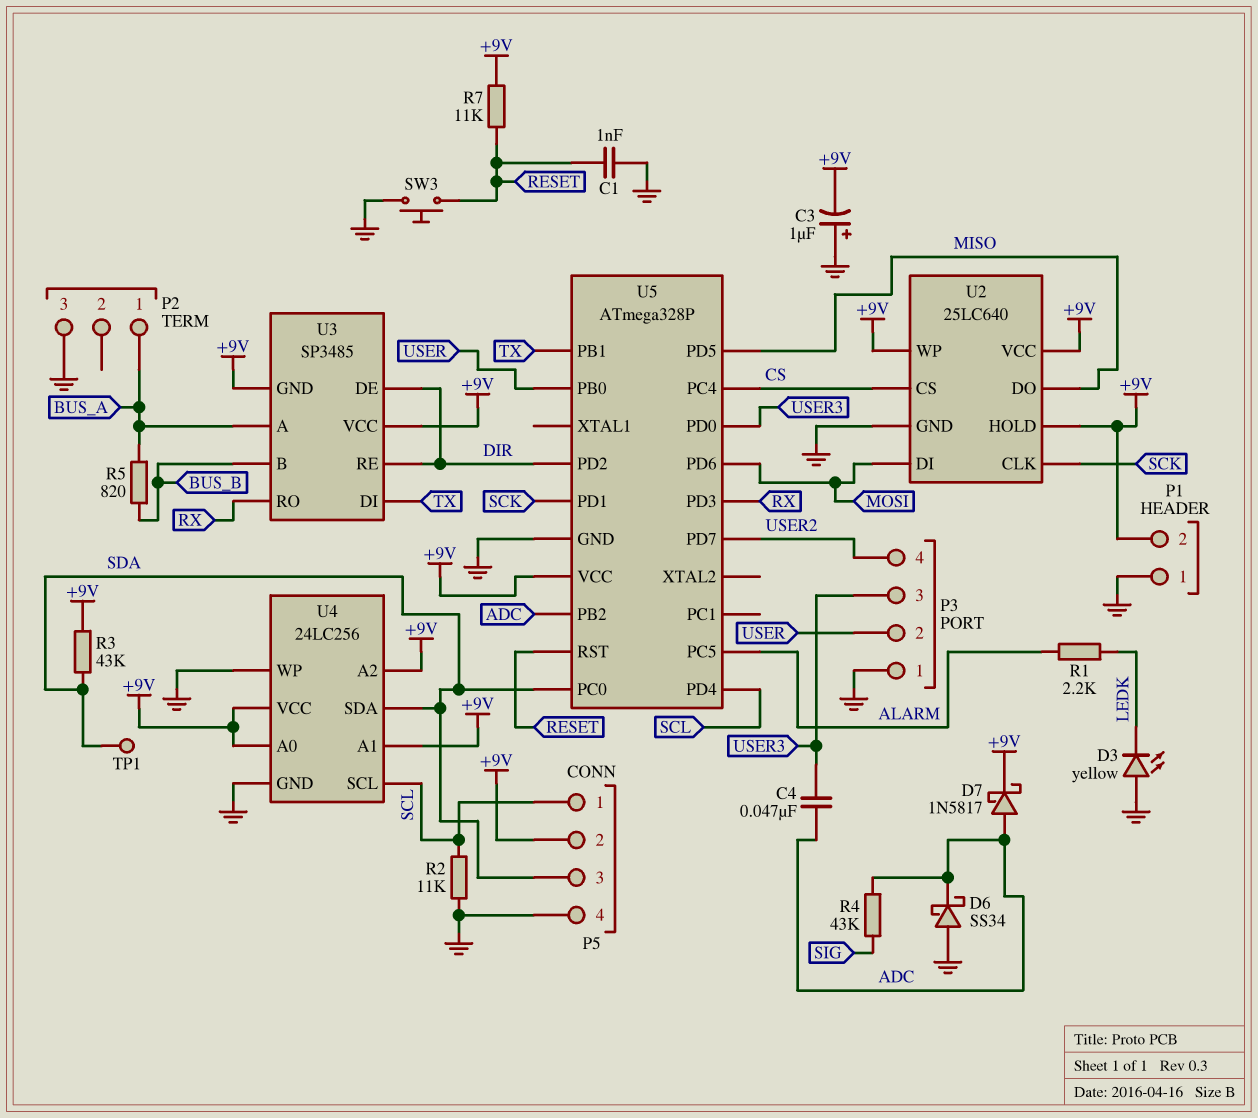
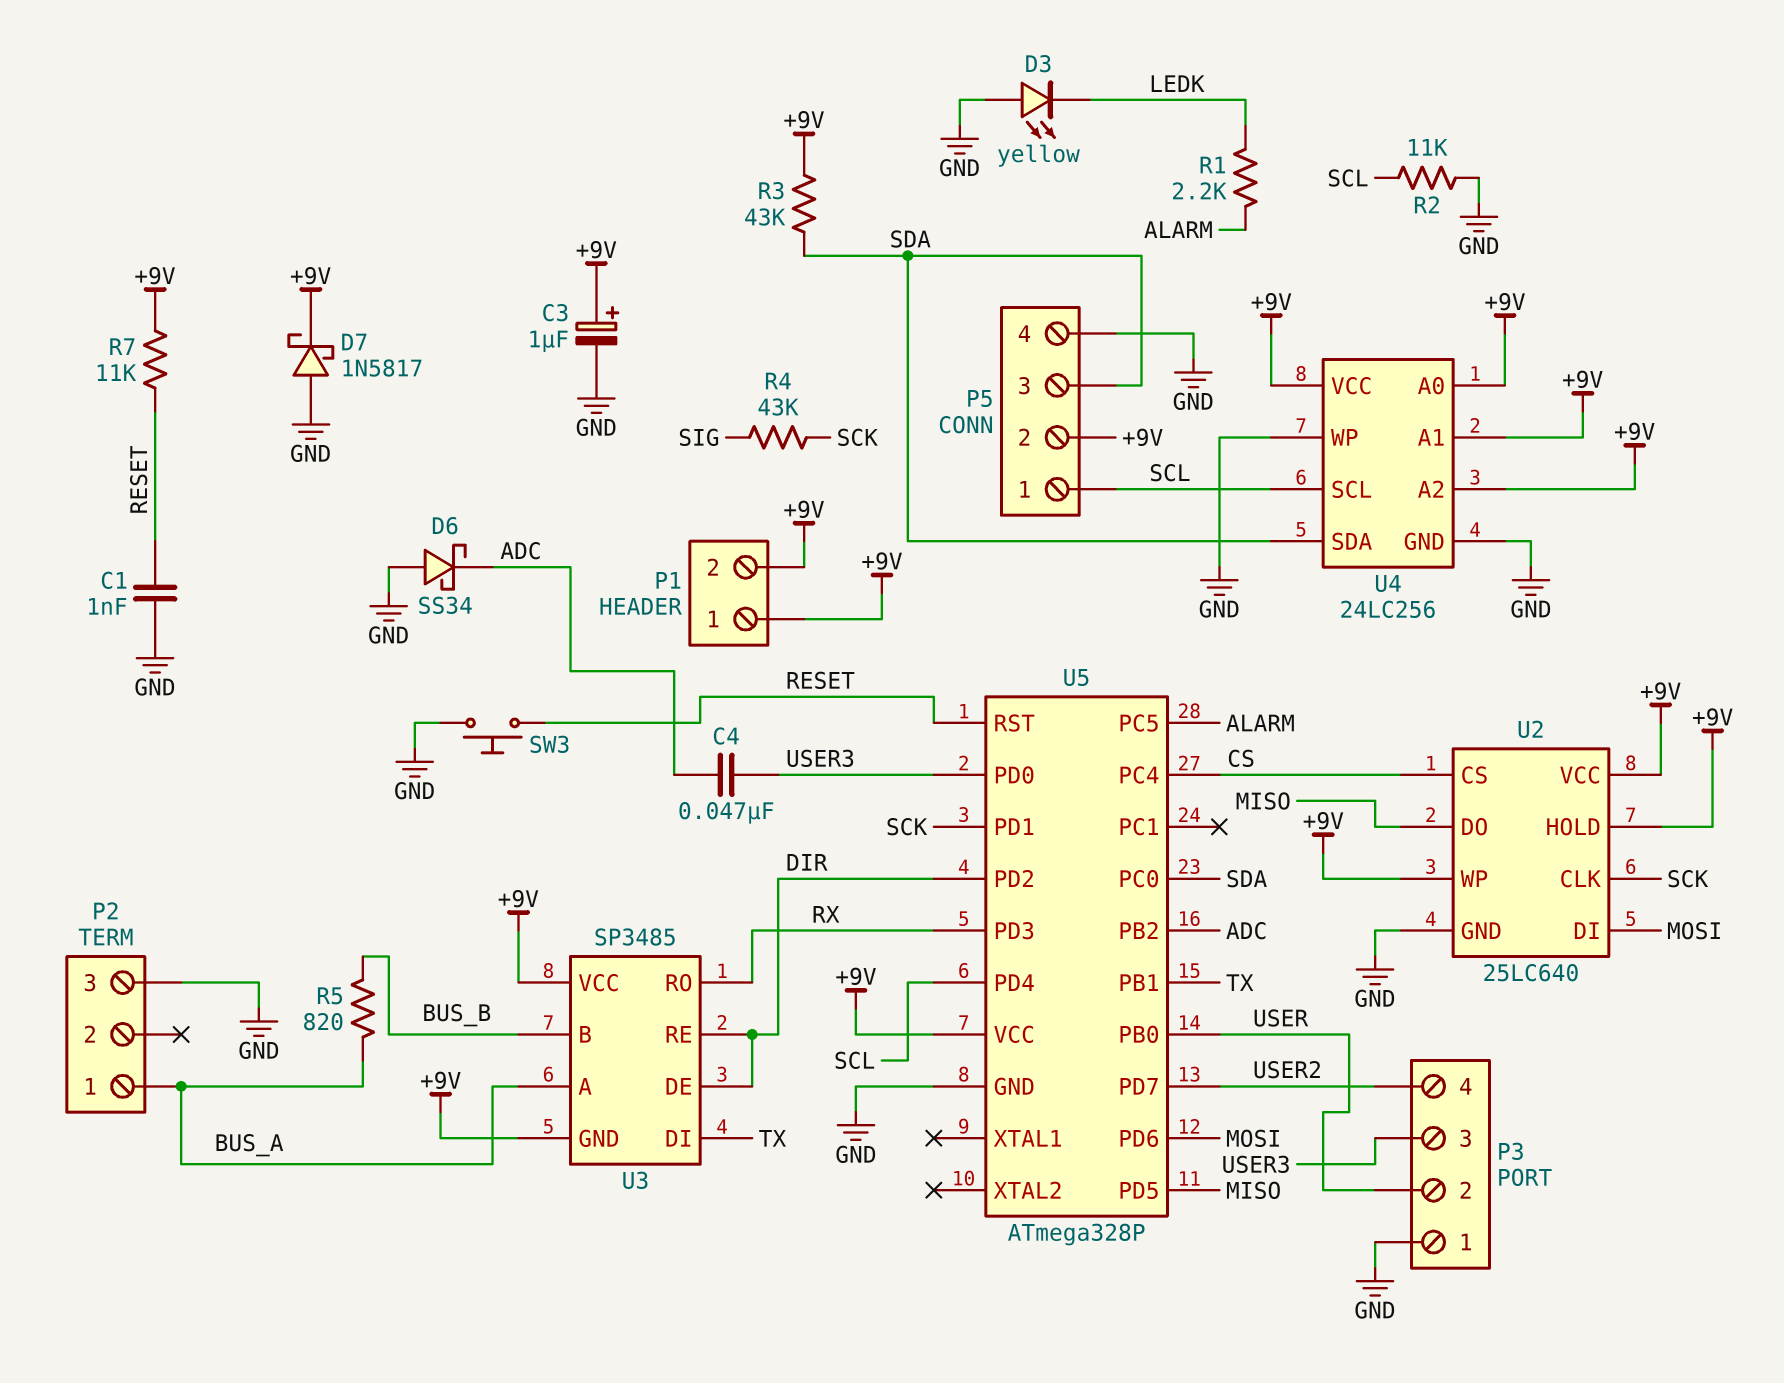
C3: 1uF (plus GND, minus +9V) -> 1uF (plus +9V, minus GND)
D7: schottky 1N5817 (A ADC, K +9V) -> schottky 1N5817 (A GND, K +9V)
P1 pin 1: GND -> +9V
R4: 43k (ADC, SIG) -> 43k (SCK, SIG)
TP1: test point (SDA) -> none

